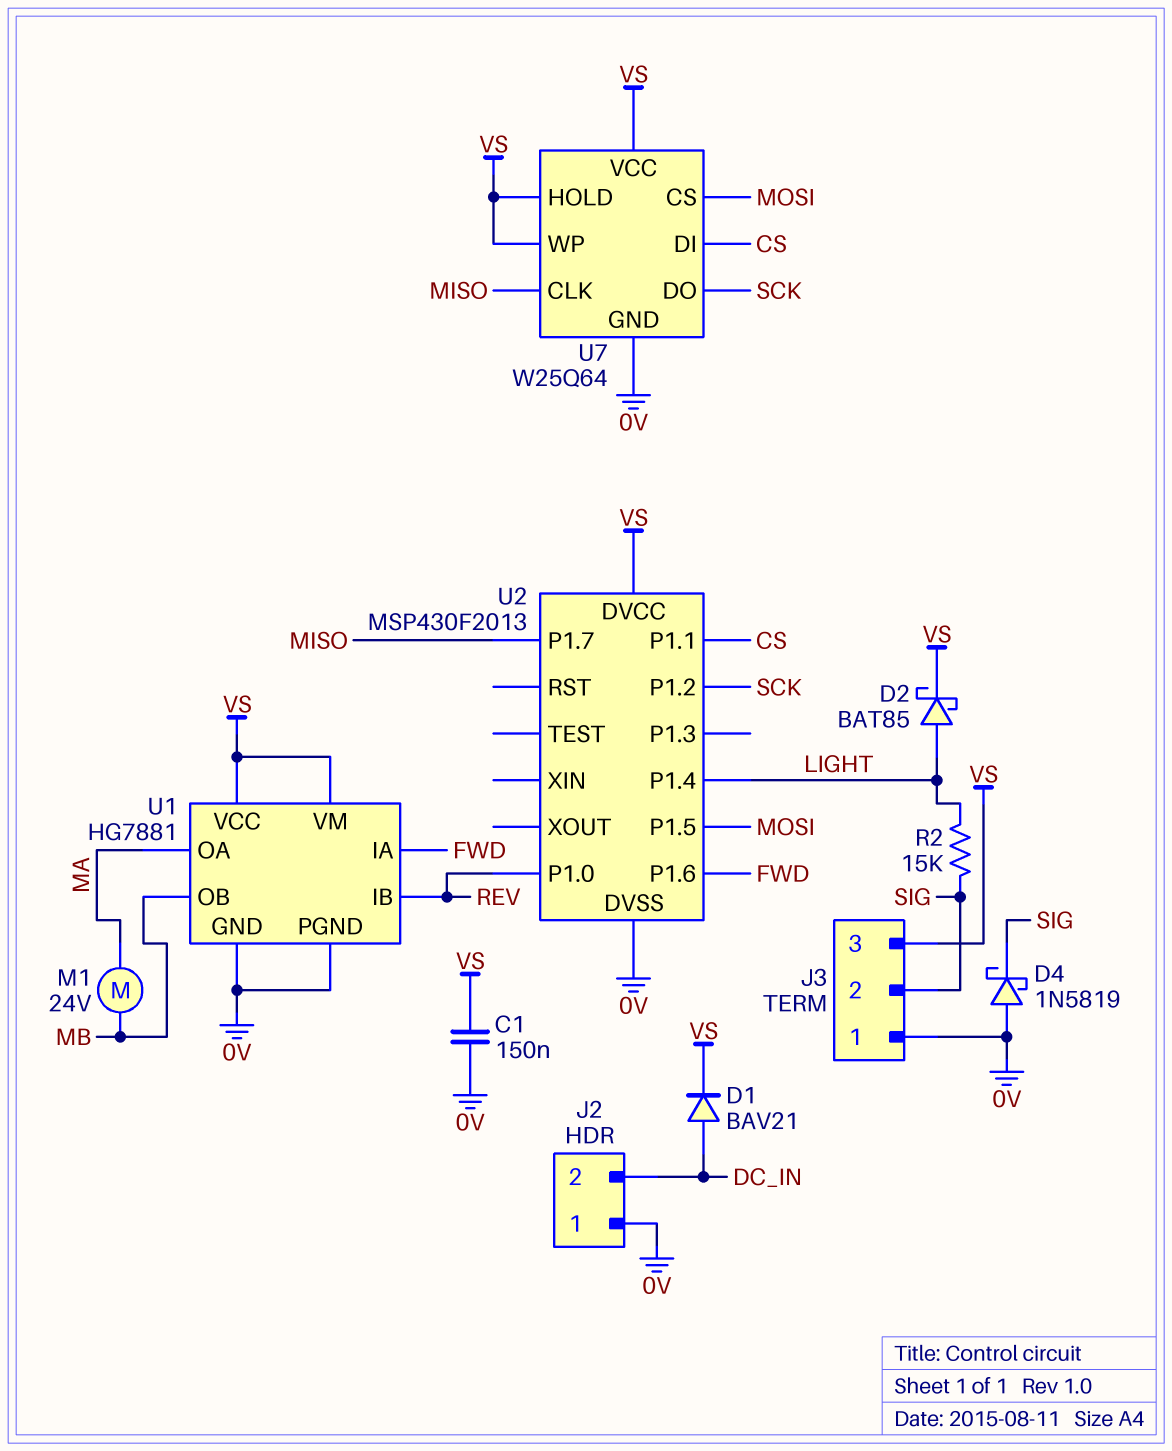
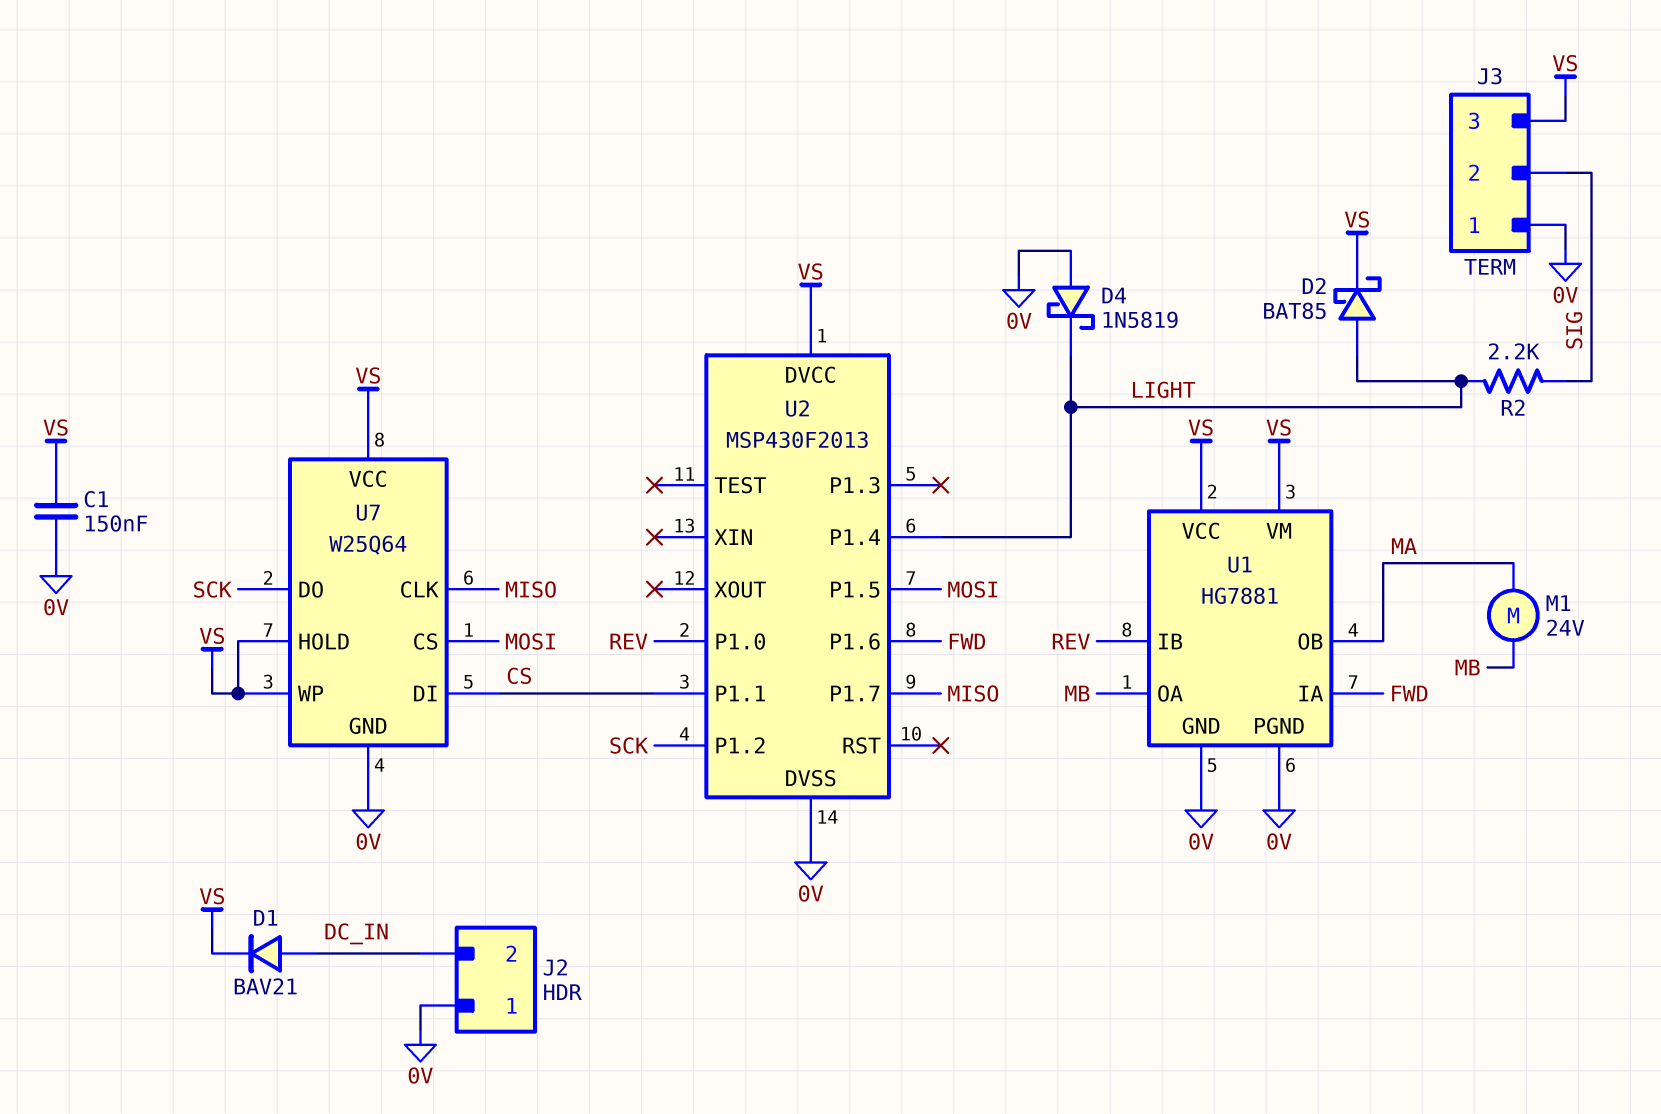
D4: schottky 1N5819 (A 0V, K SIG) -> schottky 1N5819 (A 0V, K LIGHT)
R2: 15k (LIGHT, SIG) -> 2.2k (LIGHT, SIG)
U1 pin OA: MA -> MB
U1 pin OB: MB -> MA

